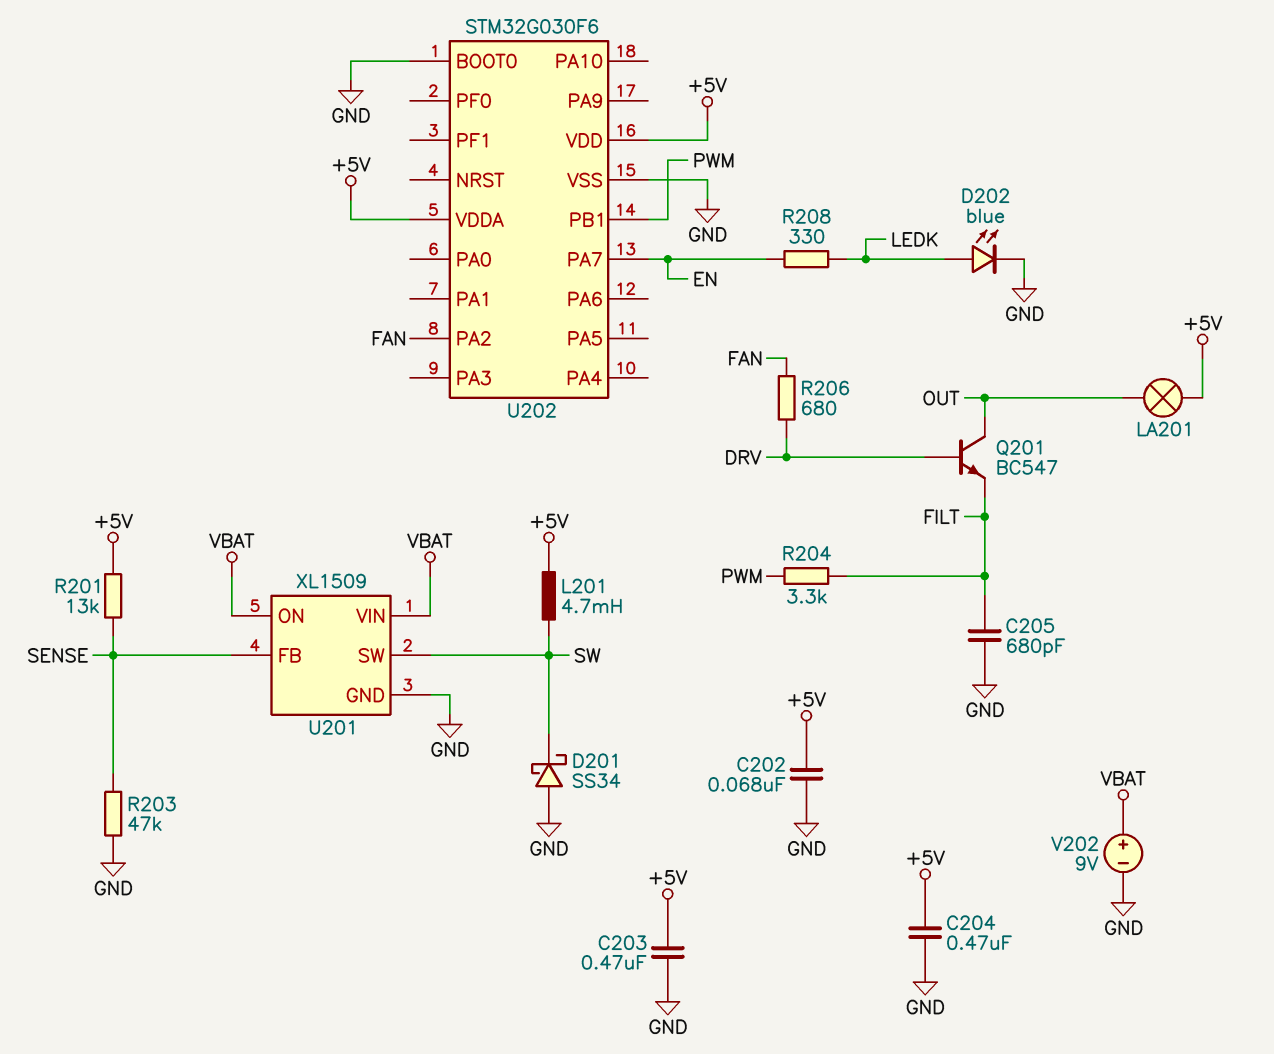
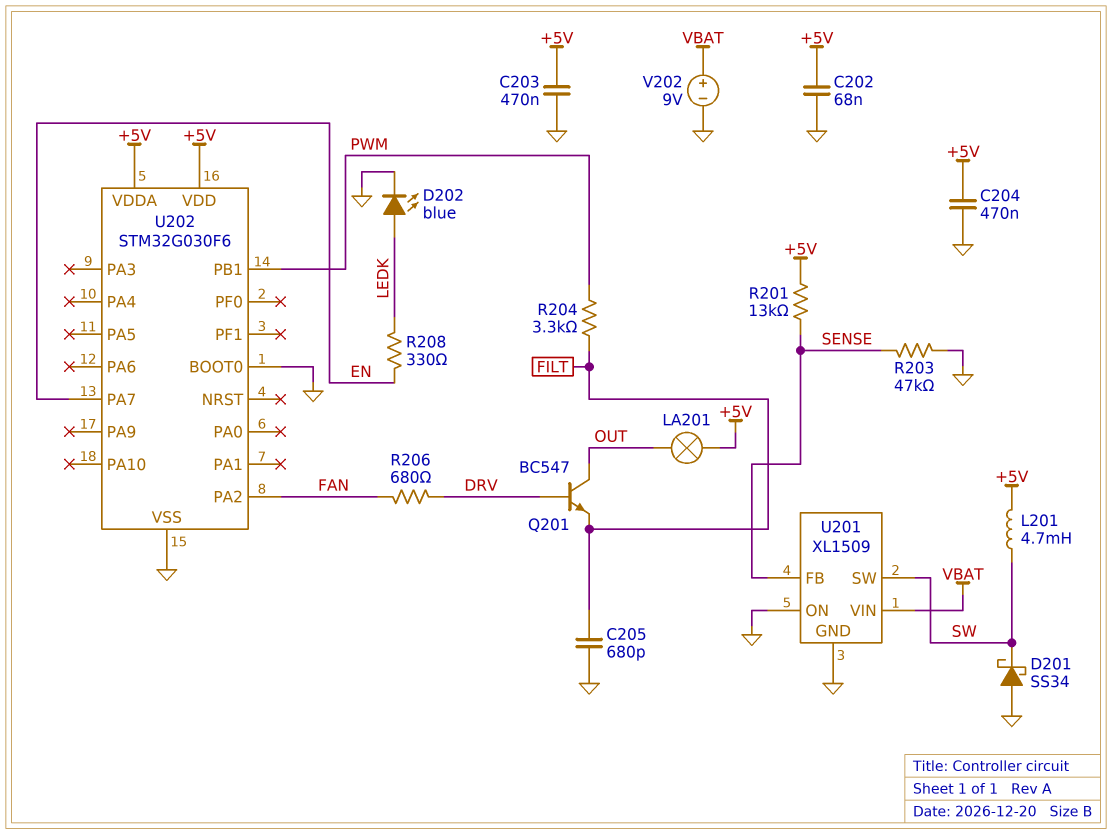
U201 pin ON: VBAT -> GND

